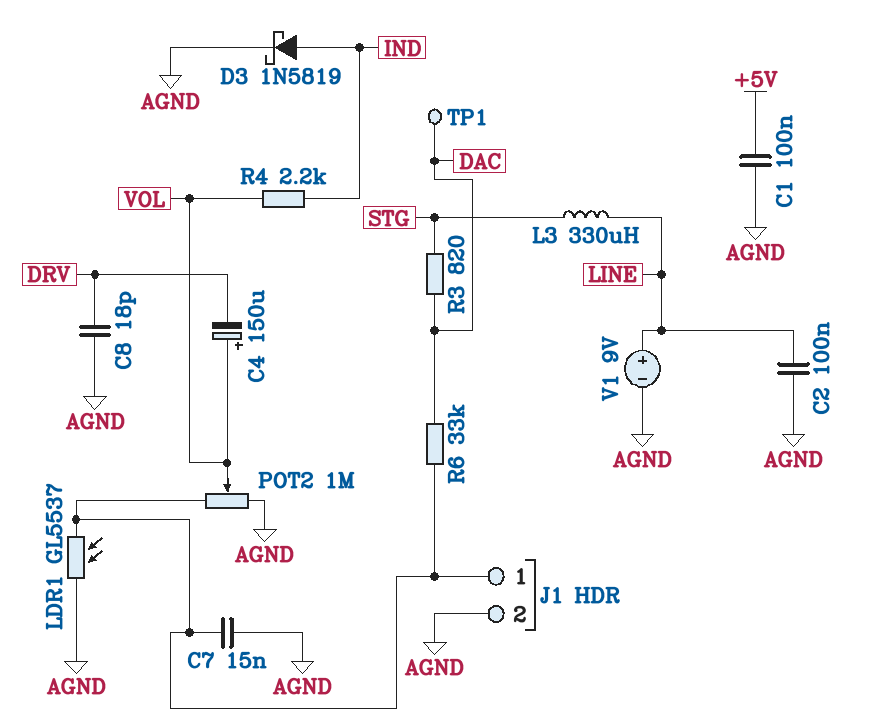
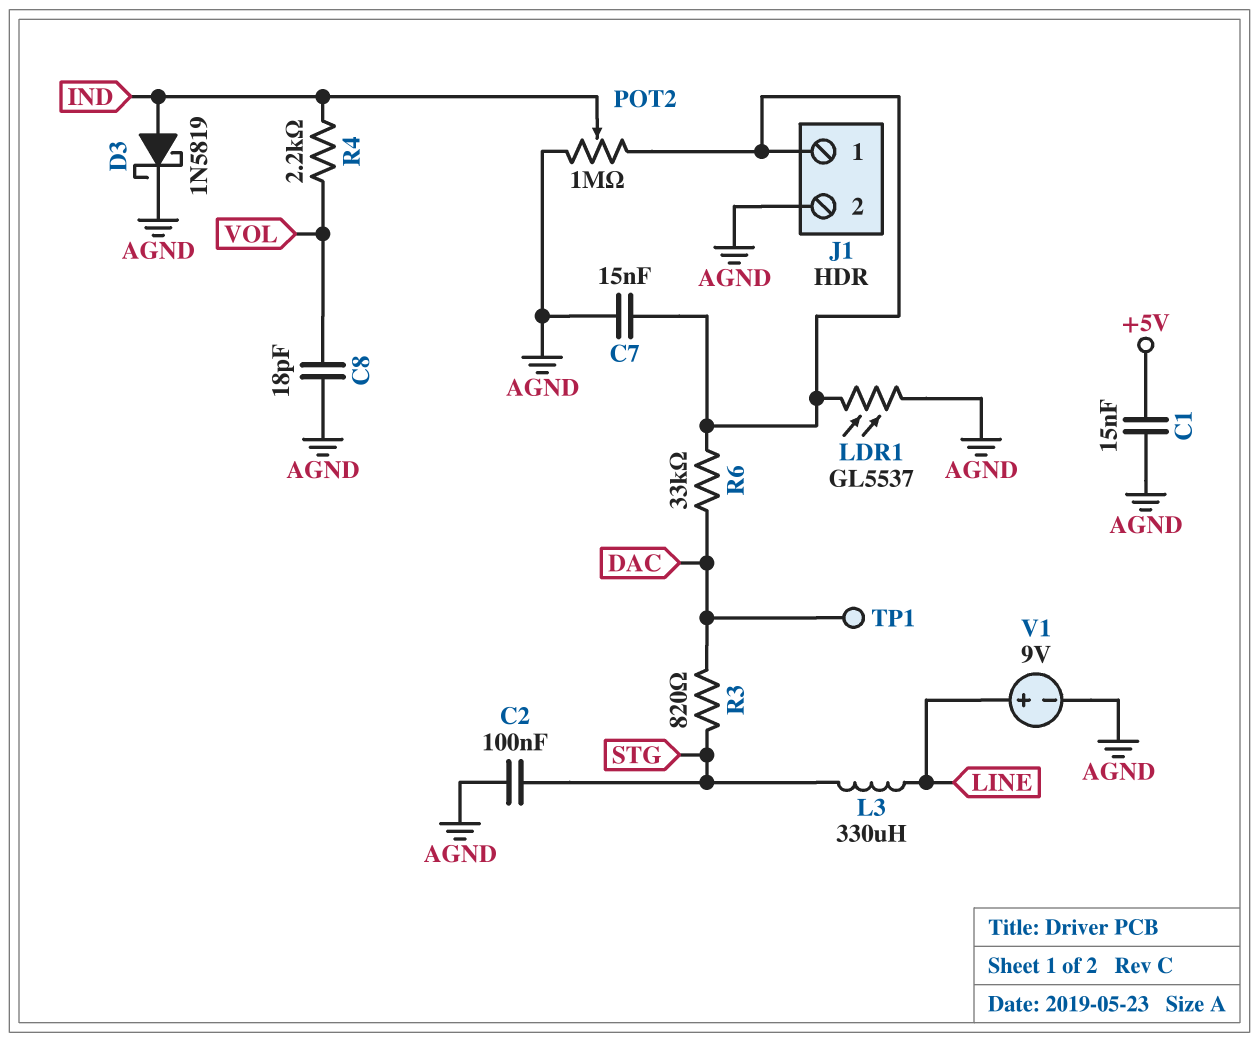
C1: 100nF (+5V, AGND) -> 15nF (+5V, AGND)
C2: 100nF (AGND, LINE) -> 100nF (AGND, STG)
C4: 150uF (plus VOL, minus DRV) -> none
C8: 18pF (AGND, DRV) -> 18pF (AGND, VOL)
POT2: 1M (AGND, J1/1, wiper VOL) -> 1M (AGND, J1/1, wiper IND)

